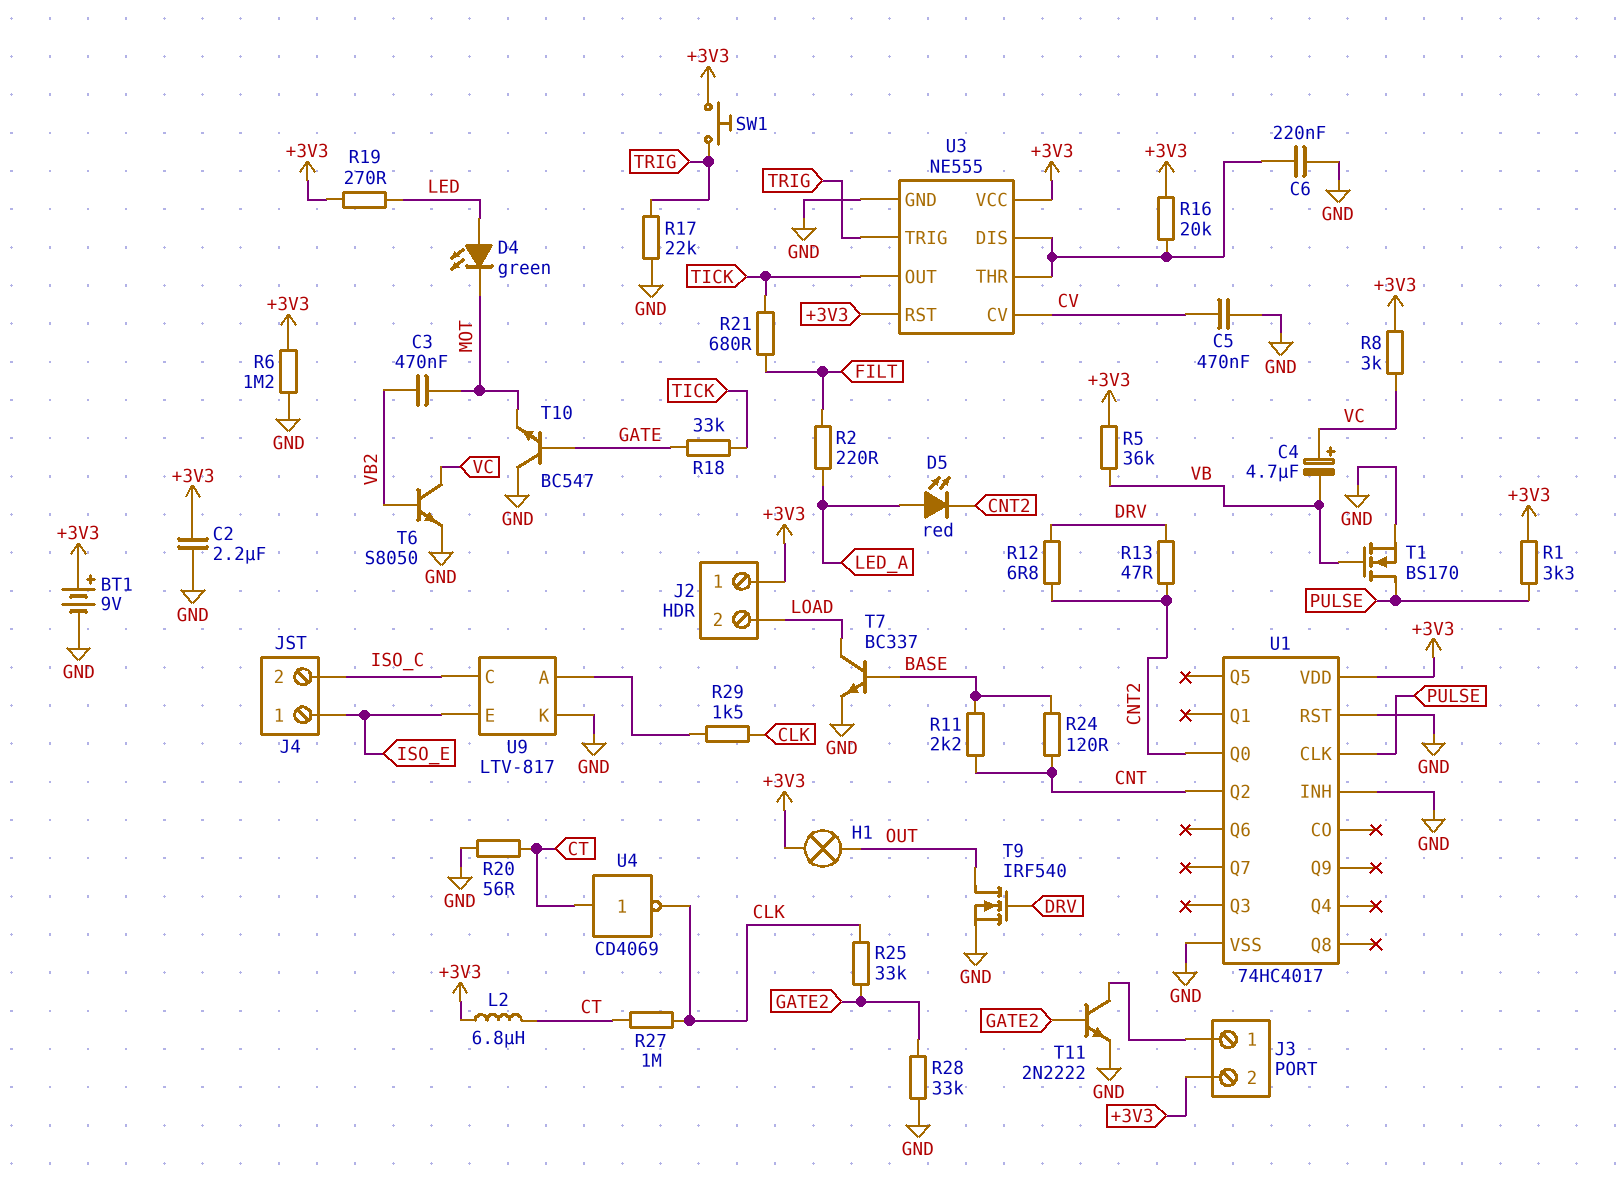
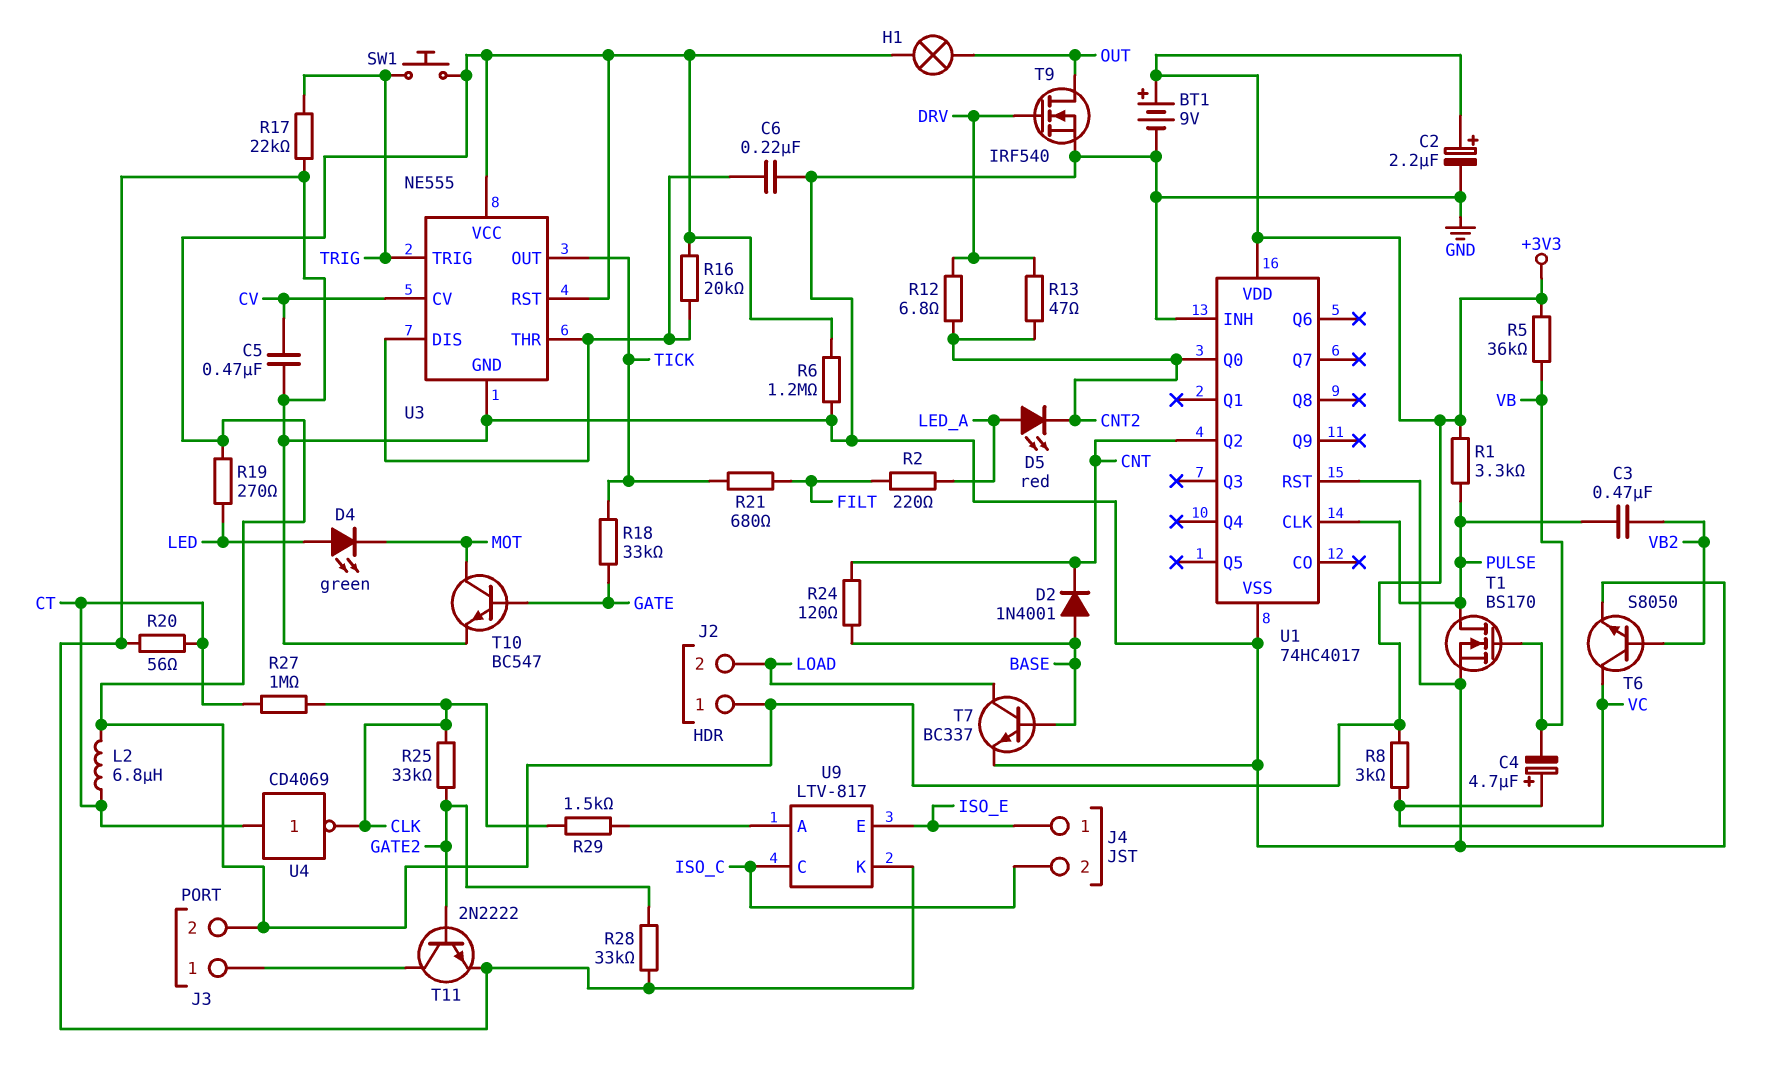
C2: 2.2uF (+3V3, GND) -> 2.2uF (plus +3V3, minus GND)
C3: 470nF (MOT, VB2) -> 470nF (PULSE, VB2)
D2: none -> diode 1N4001 (A BASE, K CNT)
R11: 2.2k (BASE, CNT) -> none
T10: NPN BC547 (B GATE, C GND, E MOT) -> NPN BC547 (B GATE, C MOT, E GND)

